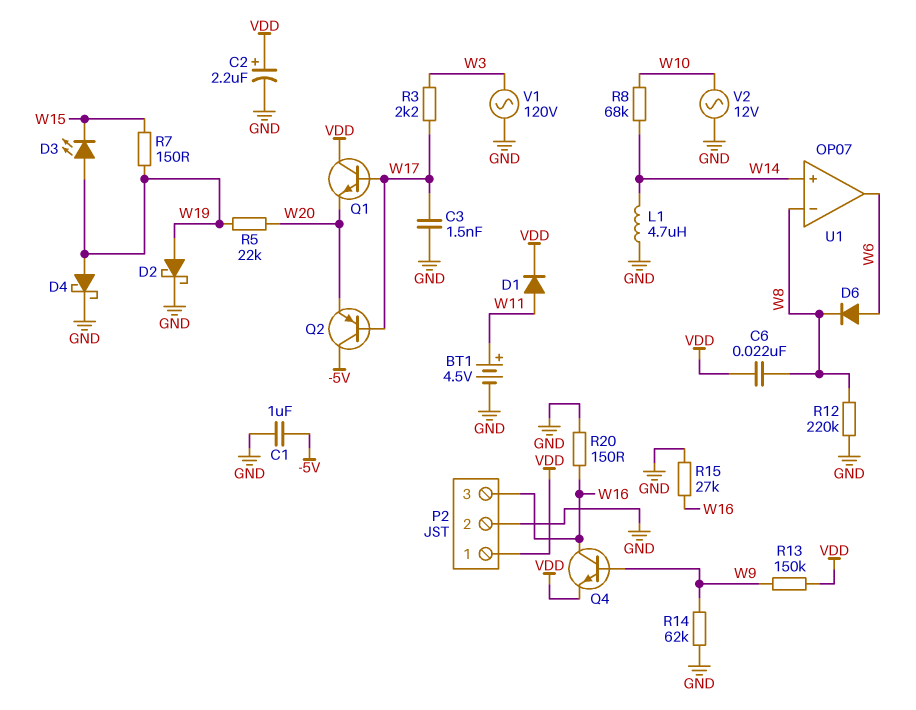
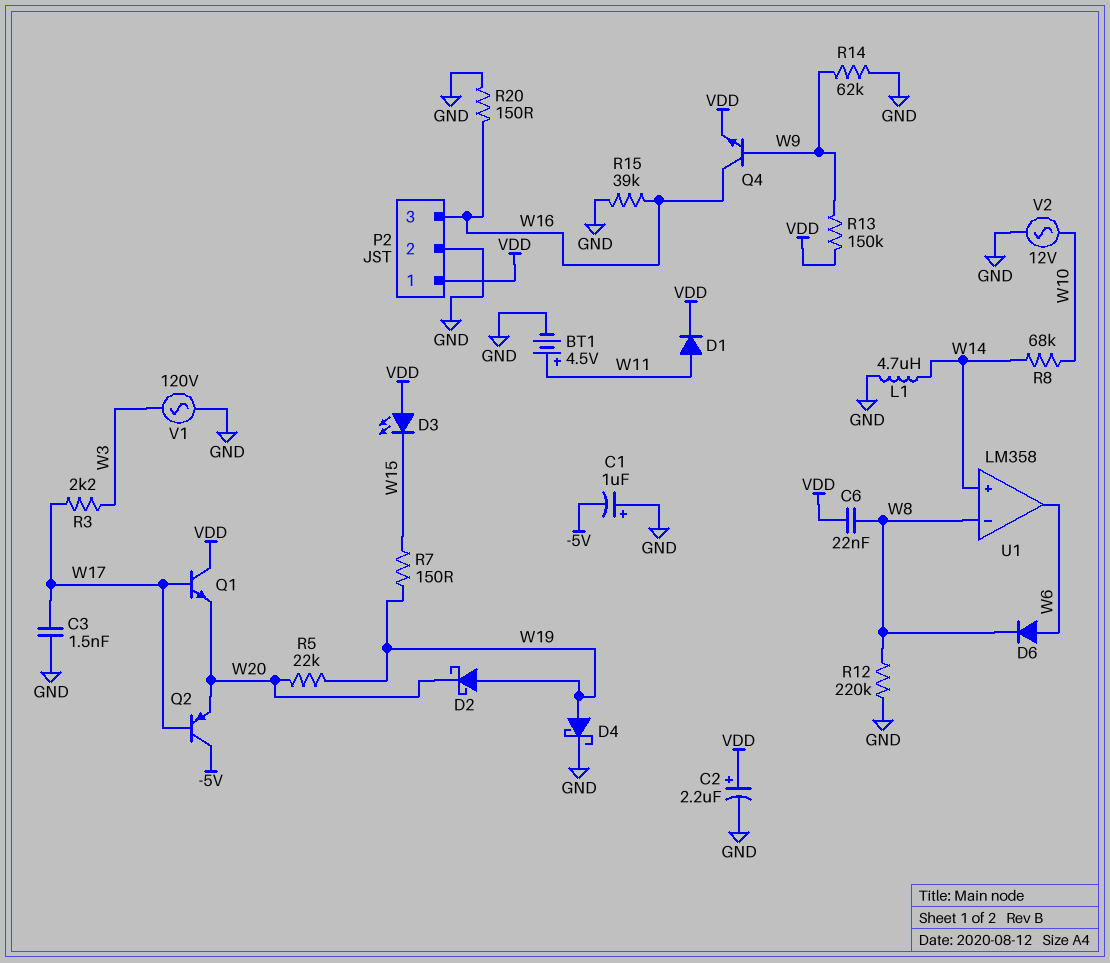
C1: 1uF (-5V, GND) -> 1uF (plus GND, minus -5V)
D2: schottky (A W19, K GND) -> schottky (A W19, K W20)
D3: LED (A W19, K W15) -> LED (A VDD, K W15)
R15: 27k (GND, W16) -> 39k (GND, W16)
U1: OP07 -> LM358

